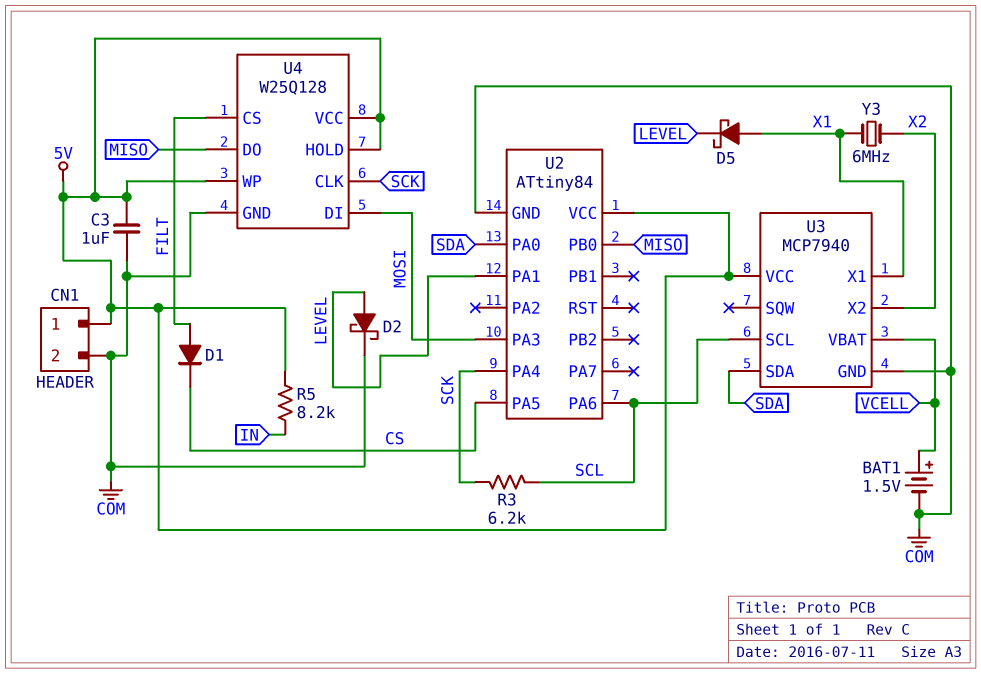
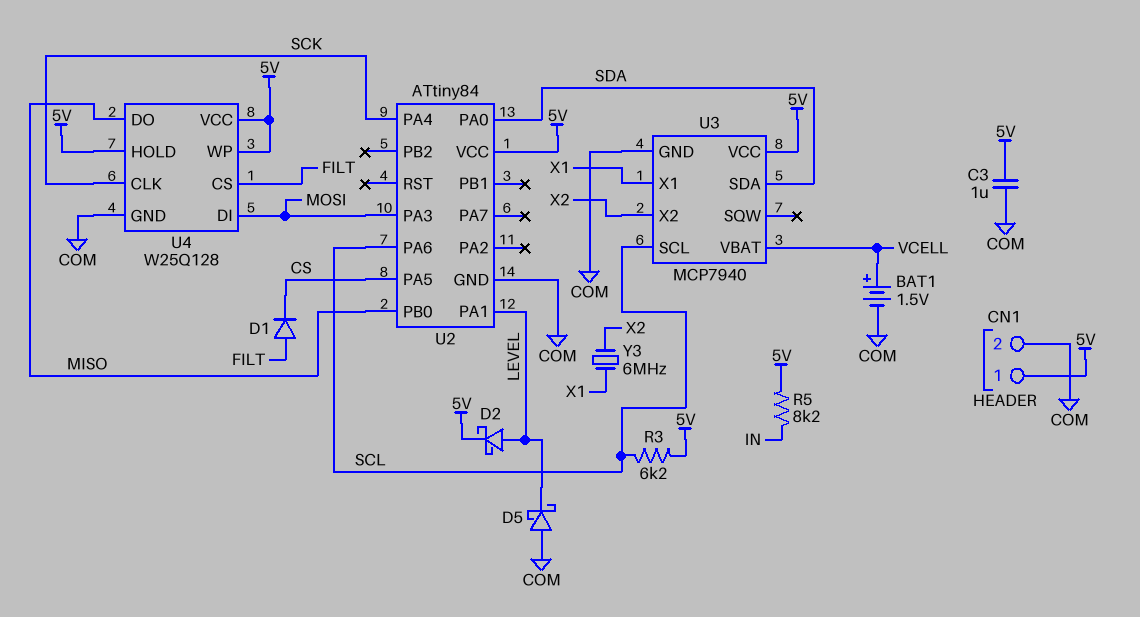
D2: schottky (A LEVEL, K COM) -> schottky (A LEVEL, K 5V)
D5: schottky (A X1, K LEVEL) -> schottky (A COM, K LEVEL)
R3: 6.2k (SCK, SCL) -> 6.2k (5V, SCL)

